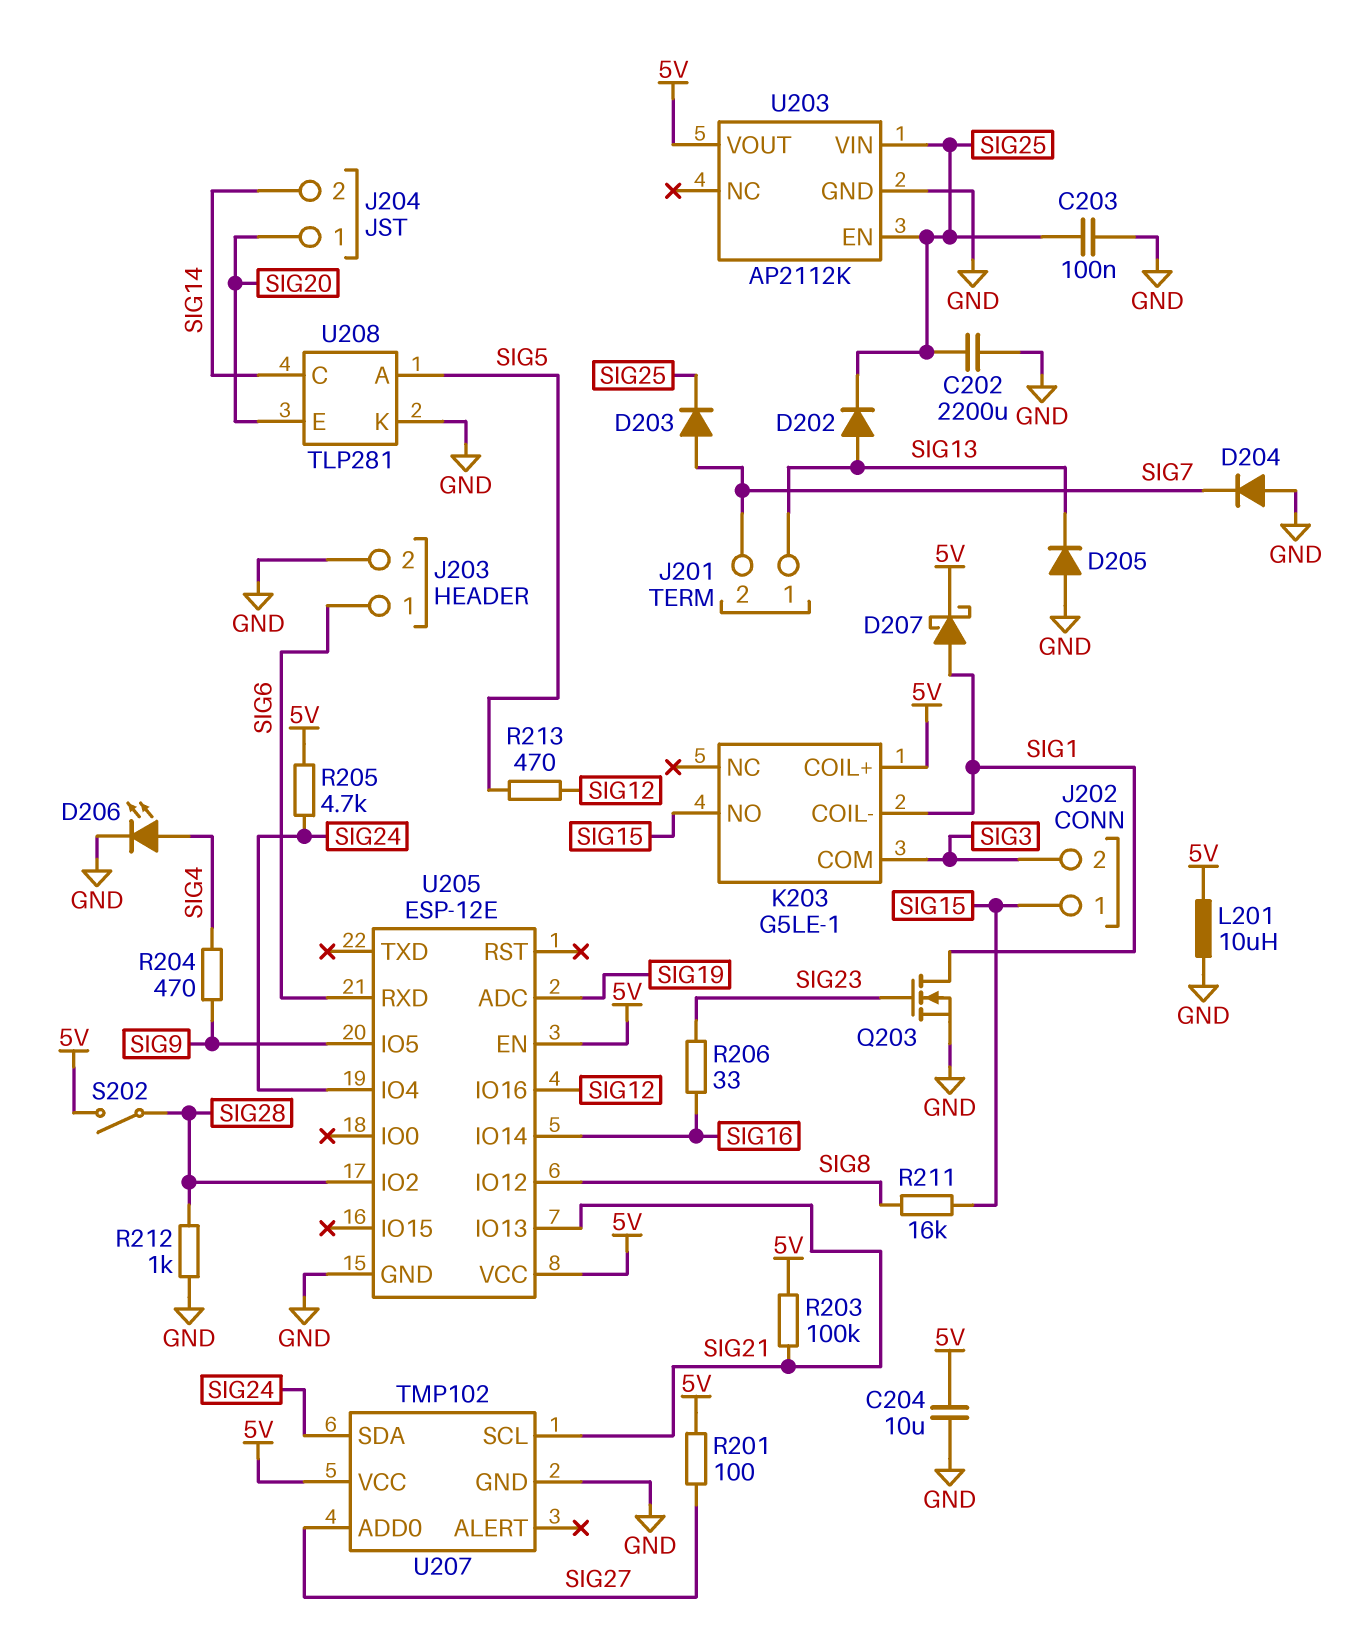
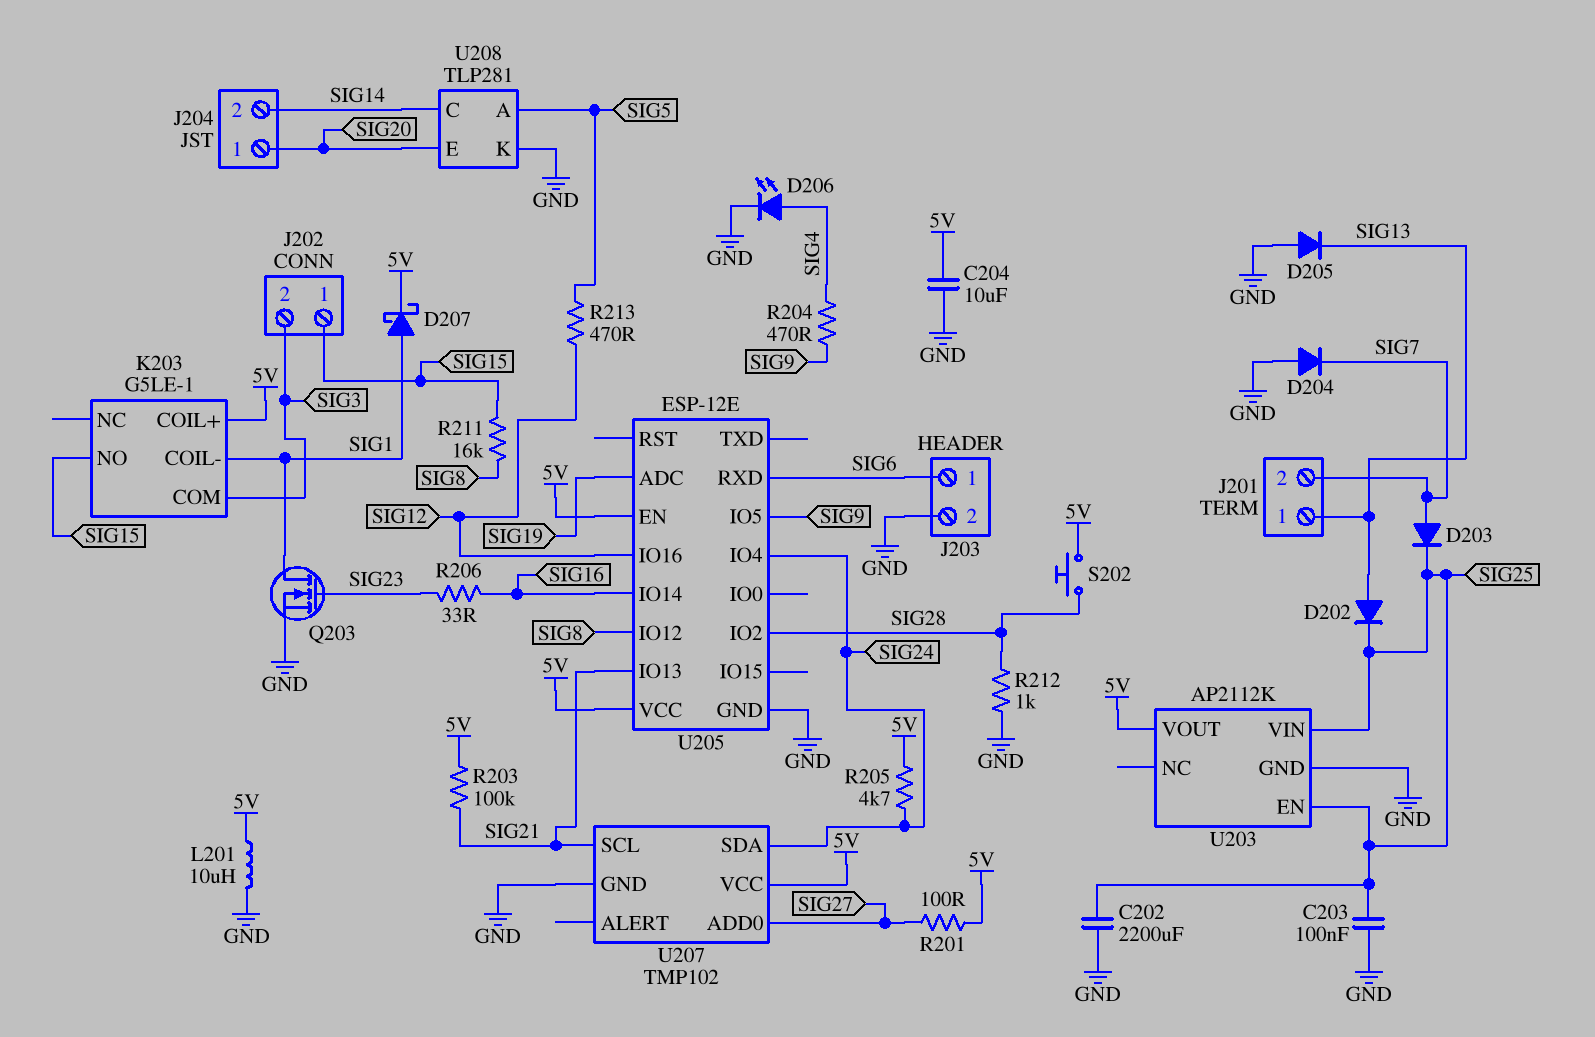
S202: switch (5V, SIG28) -> button (5V, SIG28)

